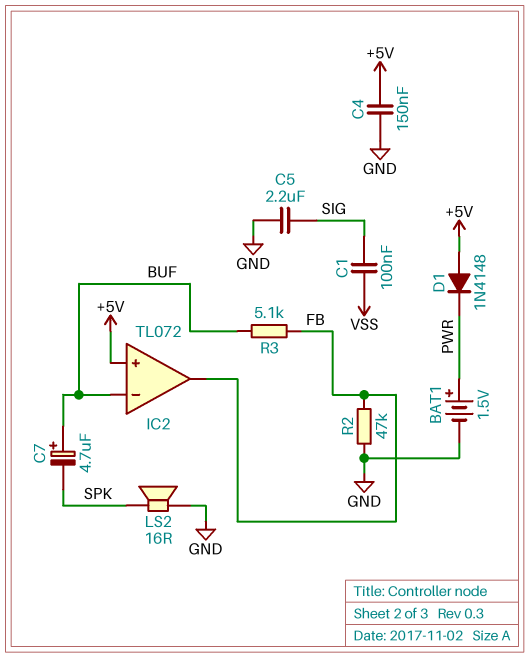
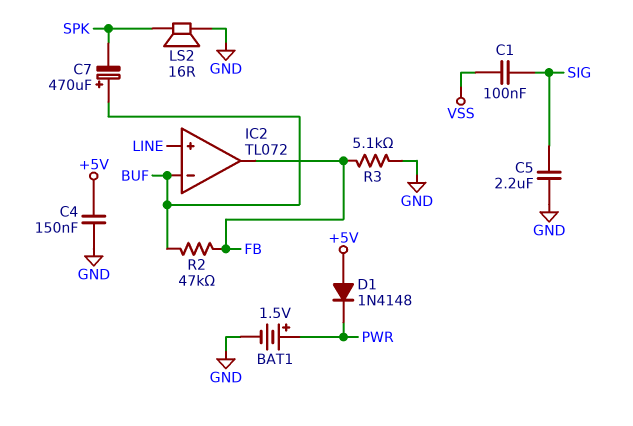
C7: 4.7uF (plus BUF, minus SPK) -> 470uF (plus BUF, minus SPK)
IC2 pin in+: +5V -> LINE
R2: 47k (FB, GND) -> 47k (BUF, FB)
R3: 5.1k (BUF, FB) -> 5.1k (FB, GND)

